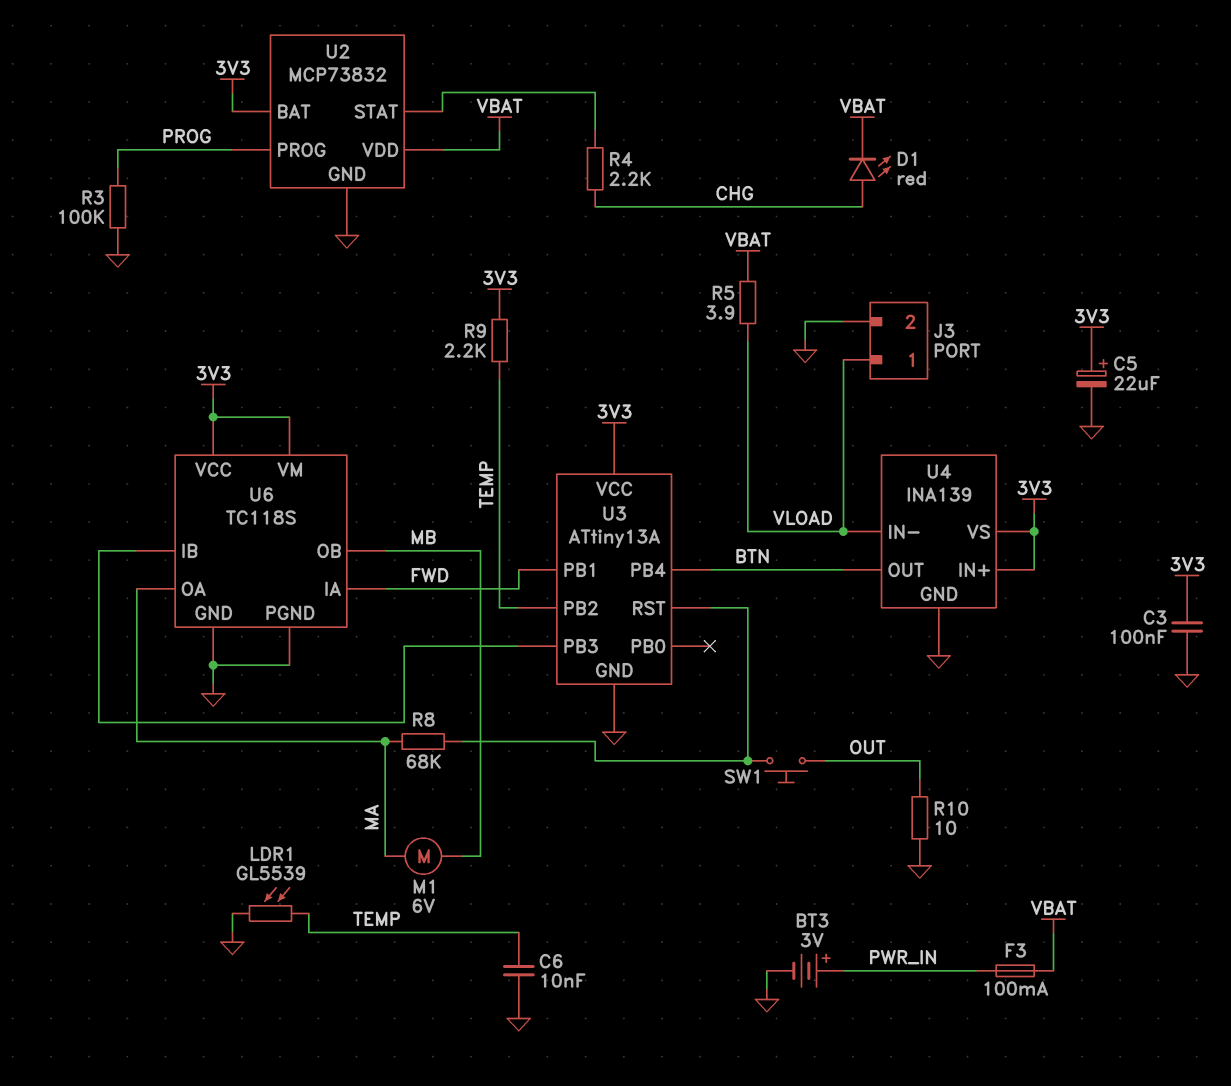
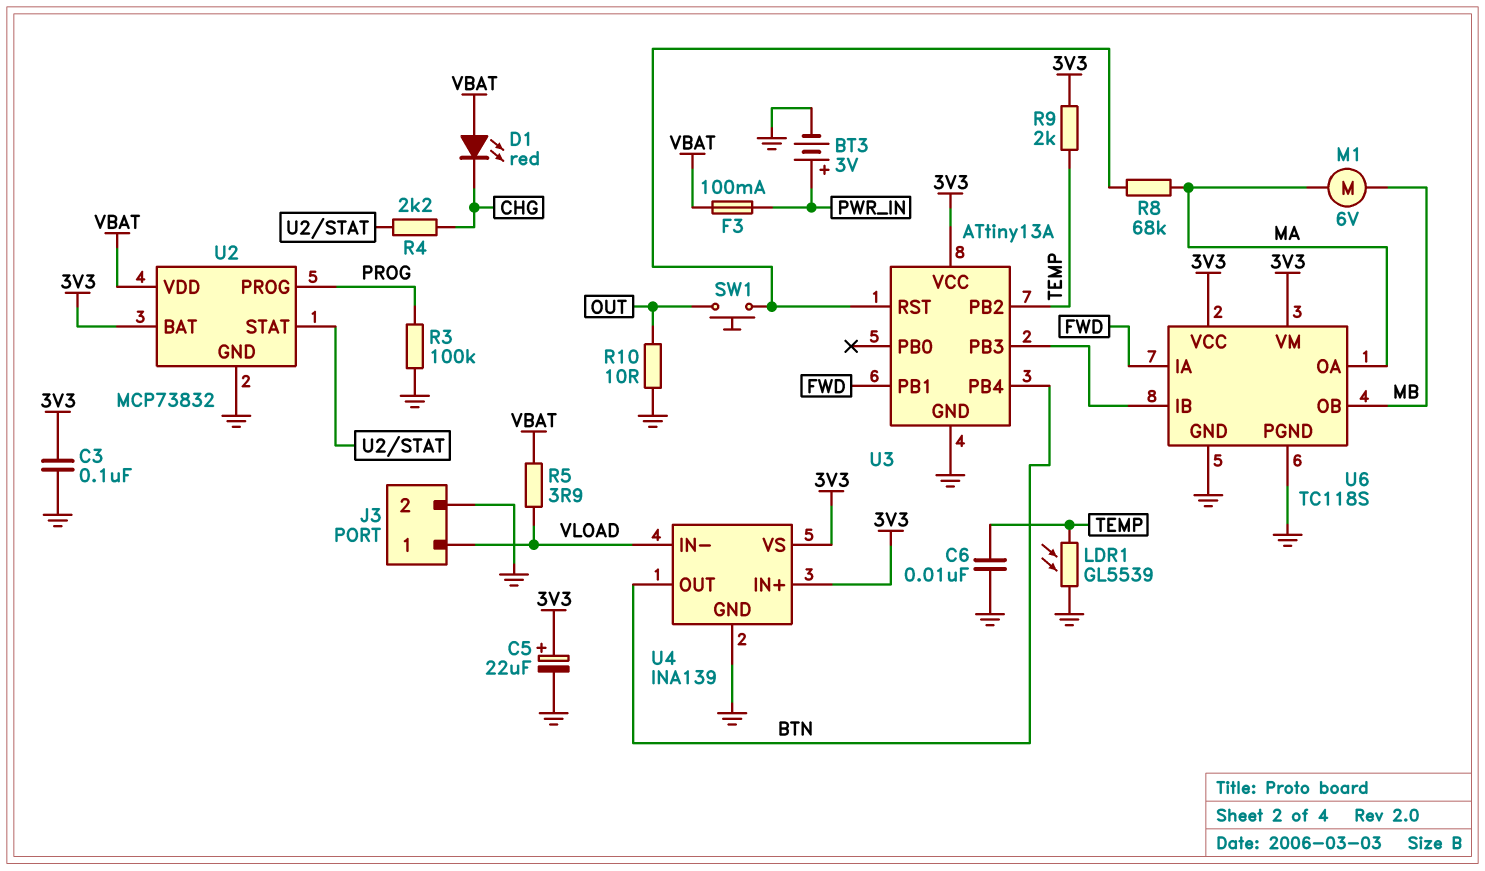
D1: LED red (A CHG, K VBAT) -> LED red (A VBAT, K CHG)
R9: 2.2k (3V3, TEMP) -> 2k (3V3, TEMP)

